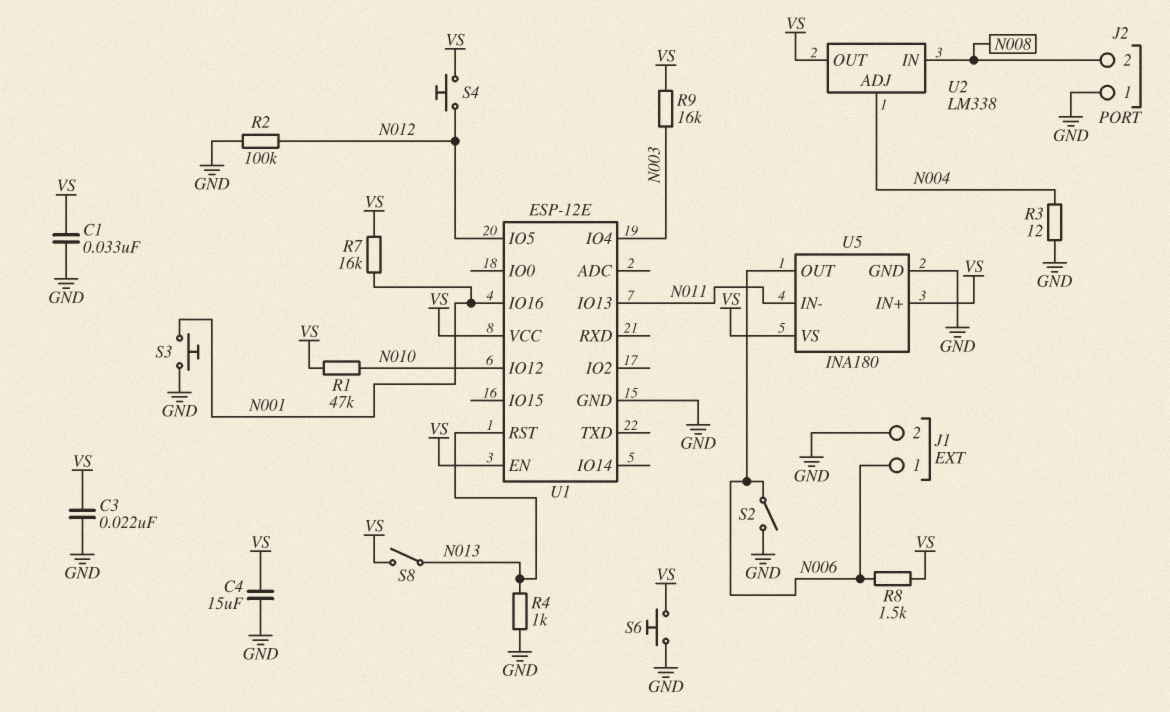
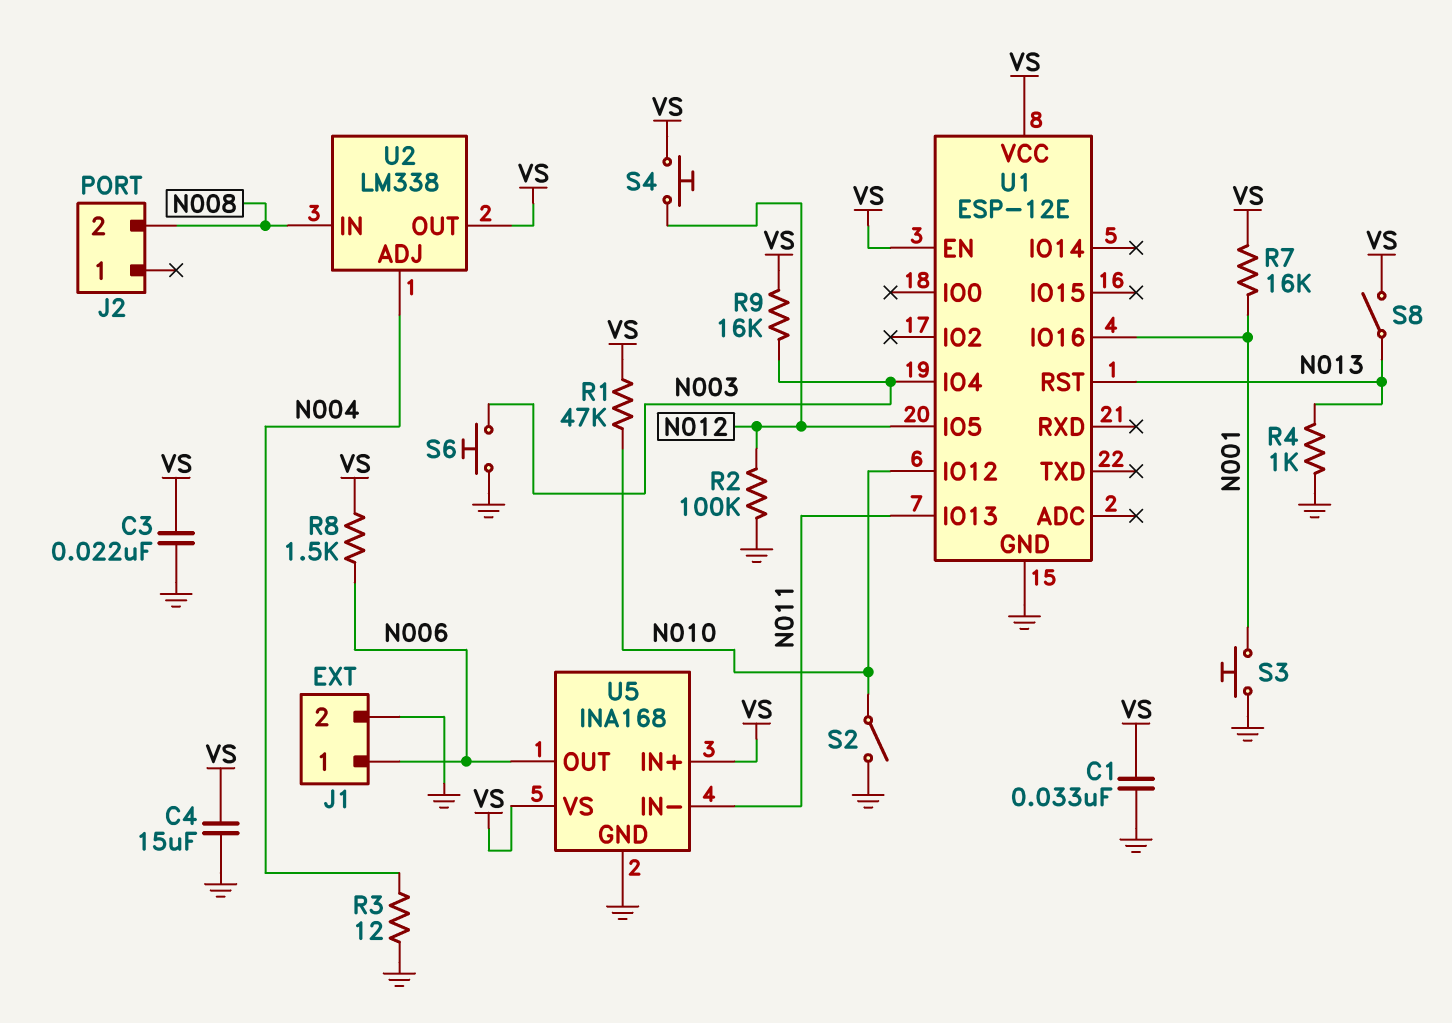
J2 pin 1: GND -> none
S2: switch (GND, N006) -> switch (GND, N010)
S6: button (GND, VS) -> button (GND, N003)
U5: INA180 -> INA168

